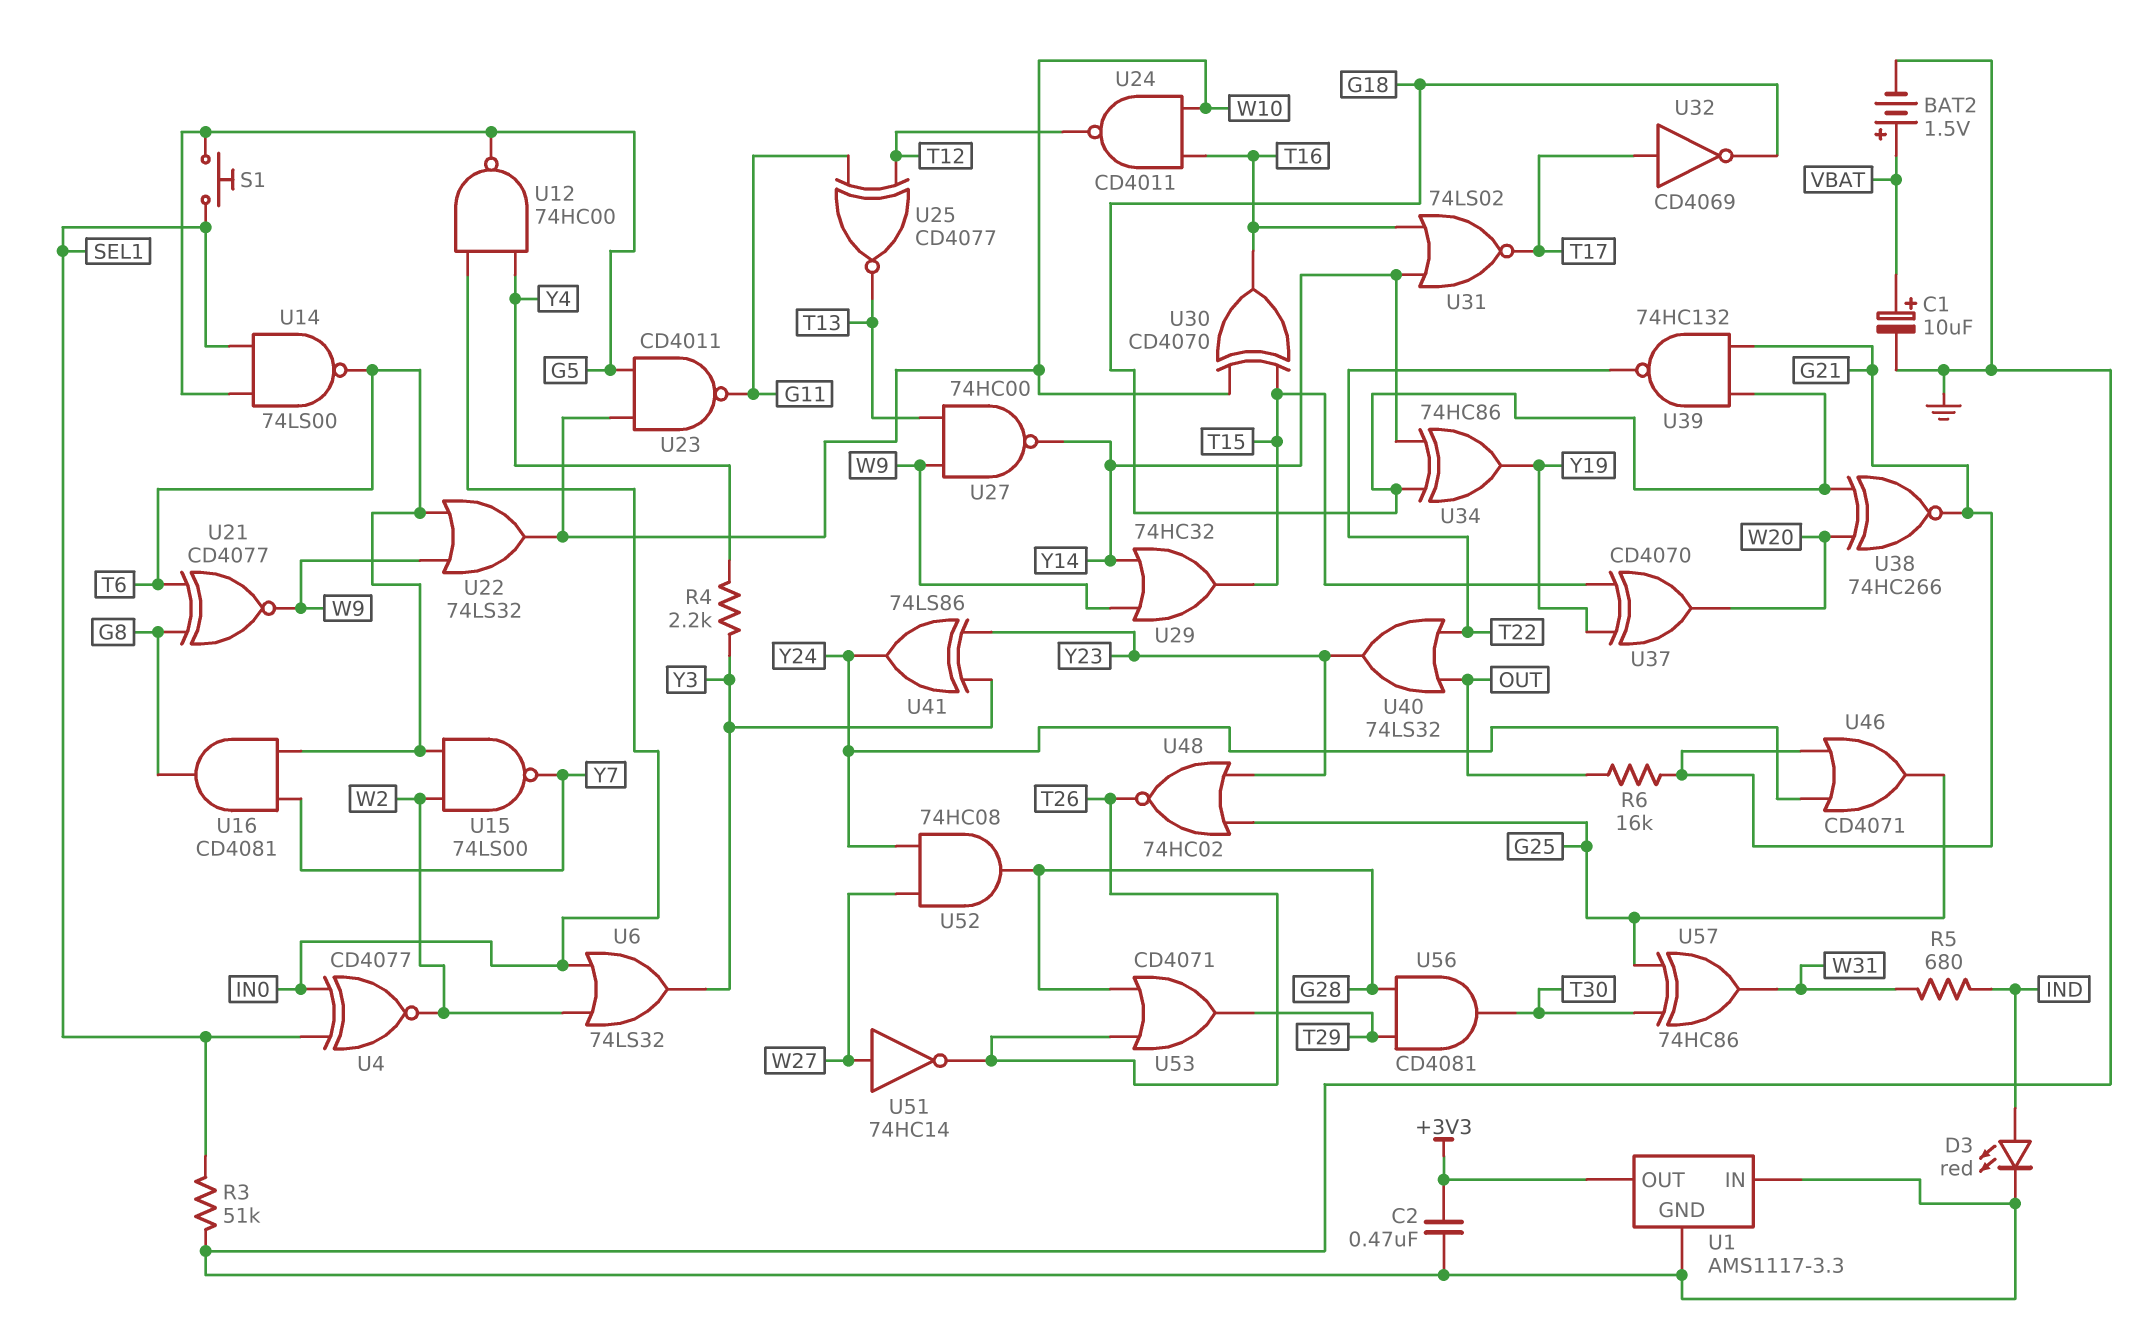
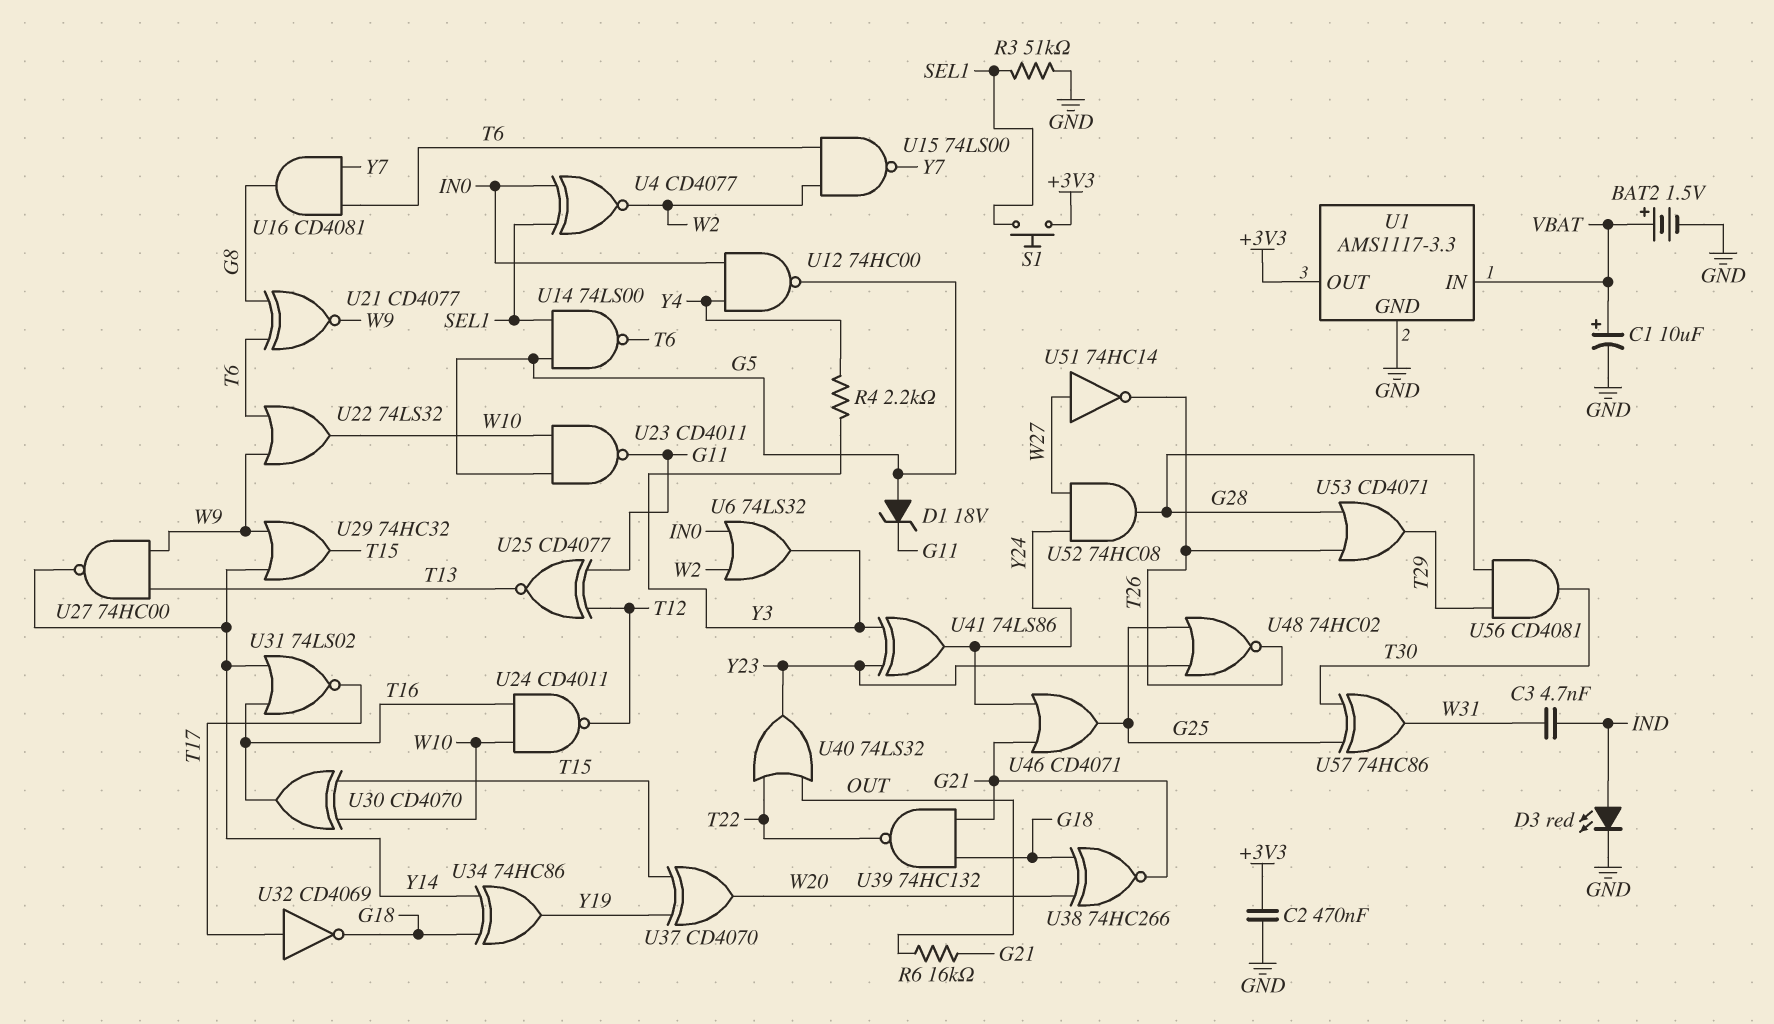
C3: none -> 4.7nF (IND, W31)
D1: none -> zener 18V (A G5, K G11)
R5: 680 (IND, W31) -> none
S1: button (G5, SEL1) -> button (+3V3, SEL1)
U1 pin IN: GND -> VBAT

